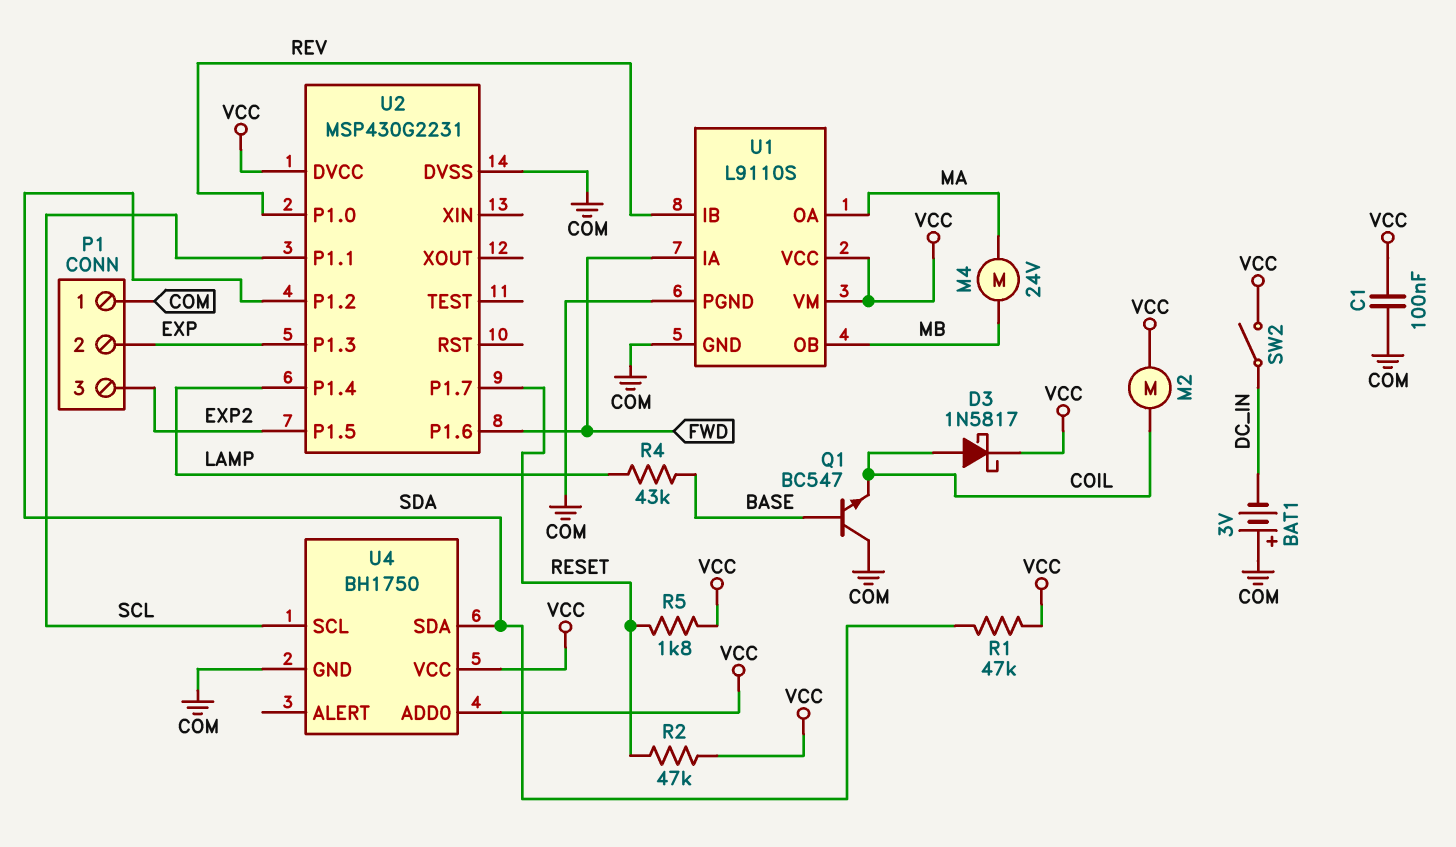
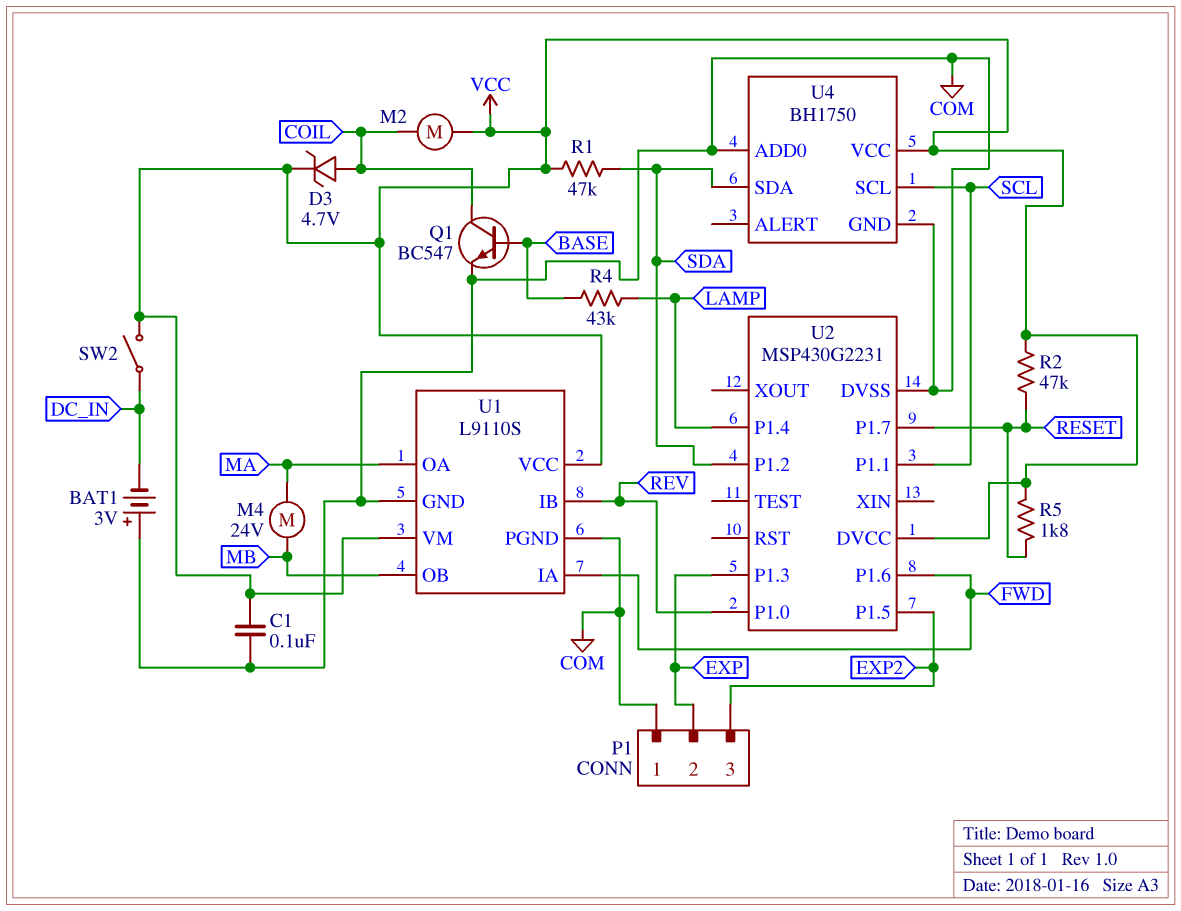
D3: schottky 1N5817 (A COIL, K VCC) -> zener 4.7V (A COIL, K VCC)
Q1: NPN BC547 (B BASE, C COM, E COIL) -> NPN BC547 (B BASE, C COIL, E COM)
U4 pin ADD0: VCC -> COM

